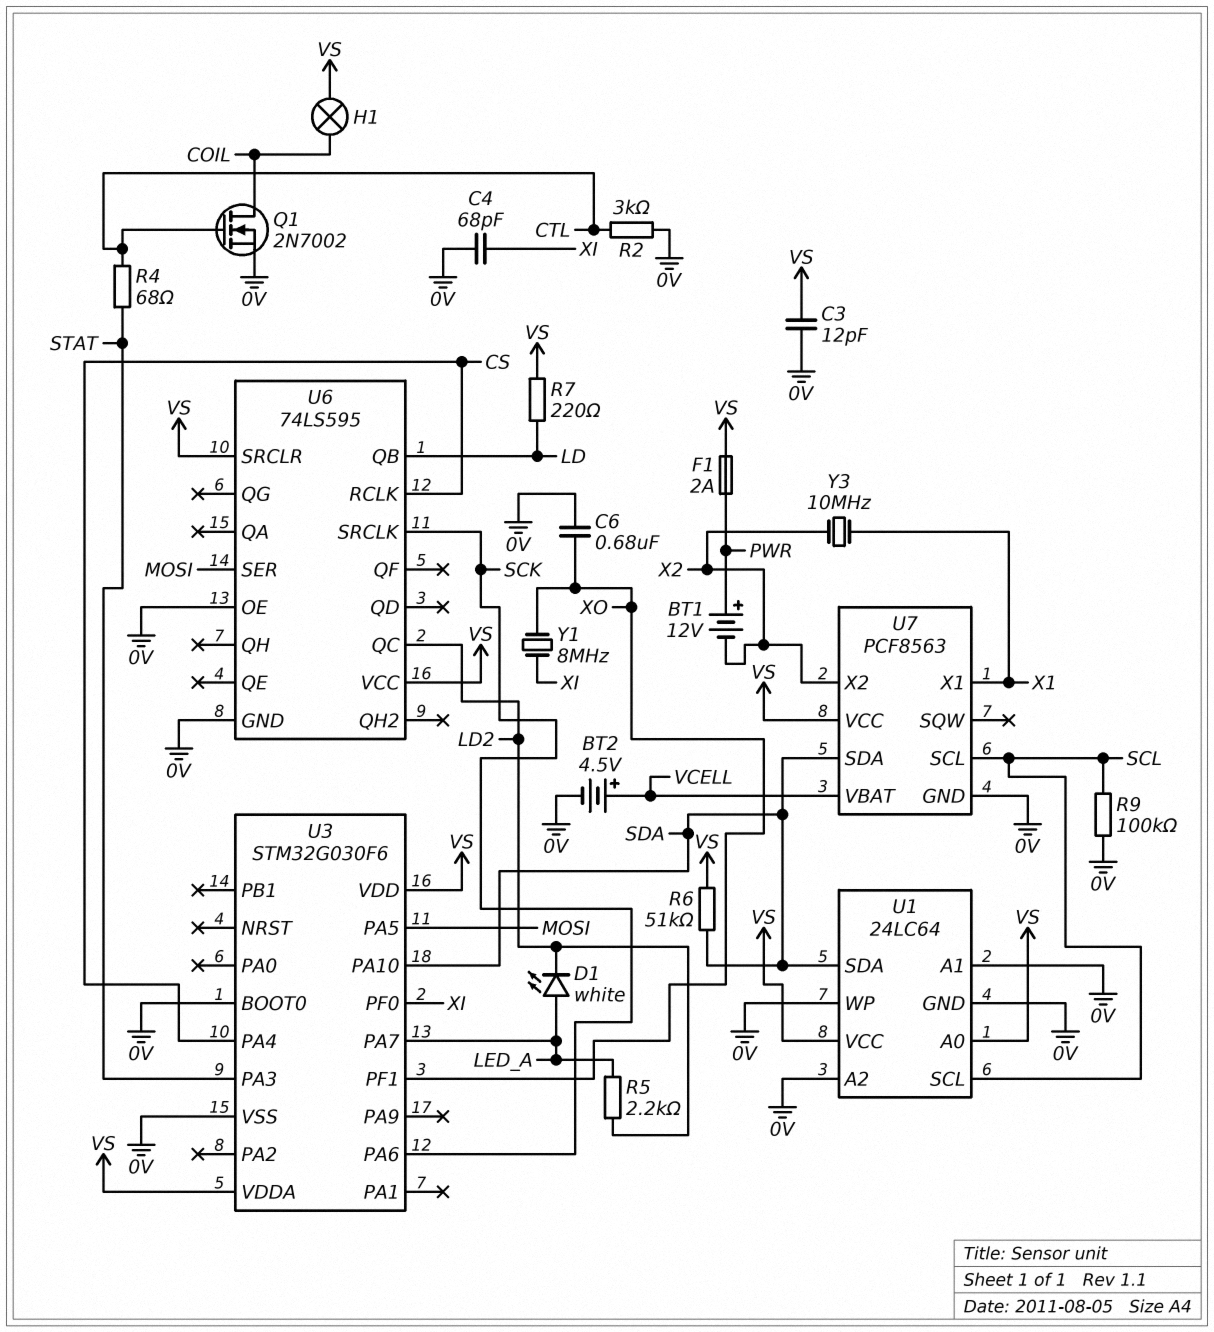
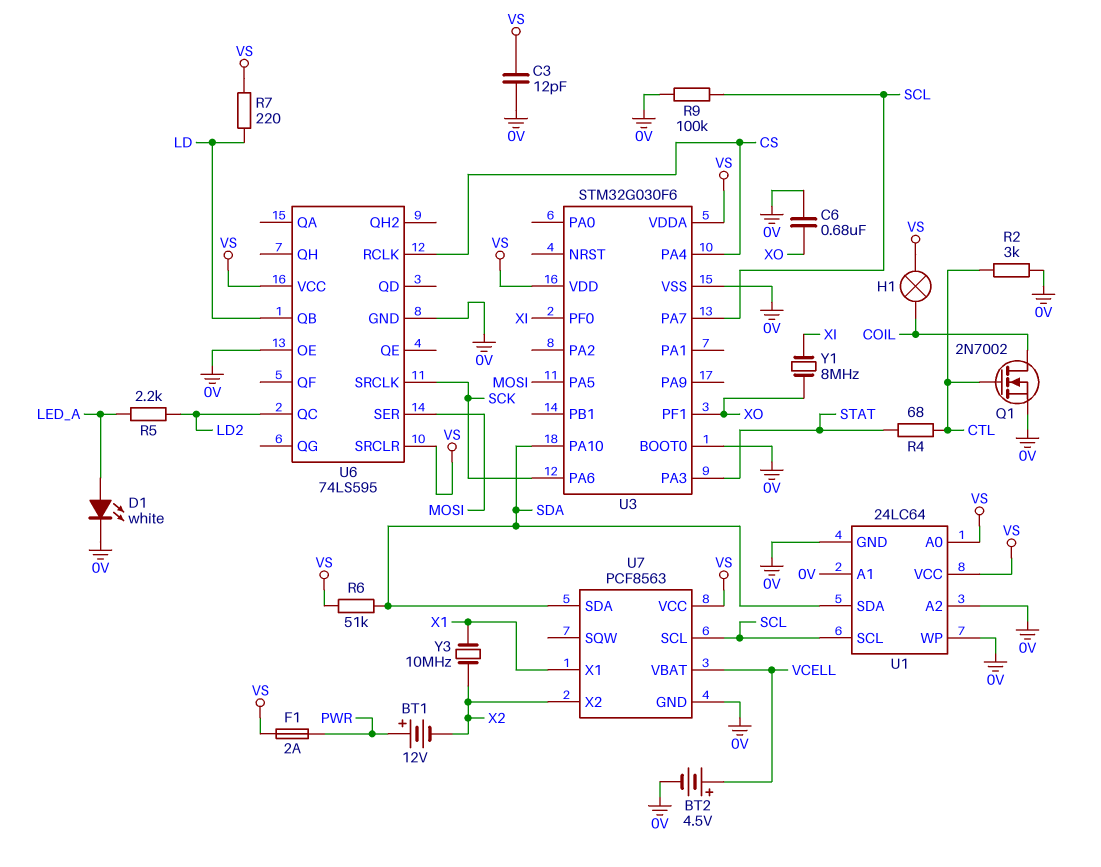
C4: 68pF (0V, XI) -> none
D1: LED white (A LED_A, K LD2) -> LED white (A LED_A, K 0V)
U3 pin PA7: LED_A -> SCL

